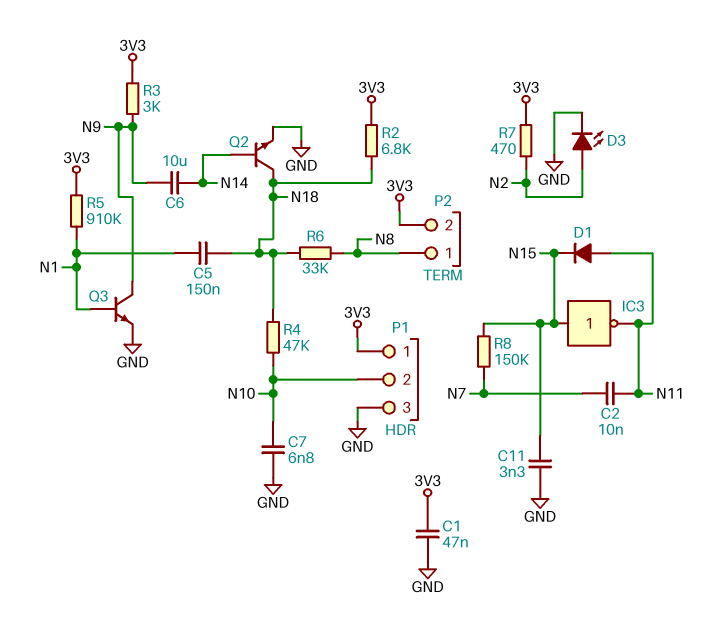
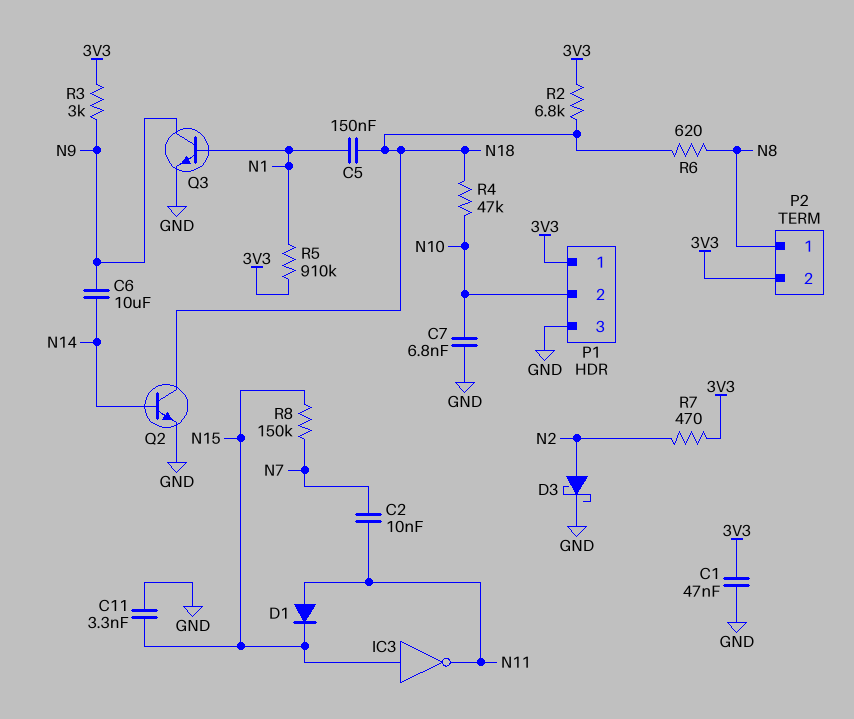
D3: LED (A N2, K GND) -> schottky (A N2, K GND)
R6: 33k (N8, N18) -> 620 (N8, N18)

